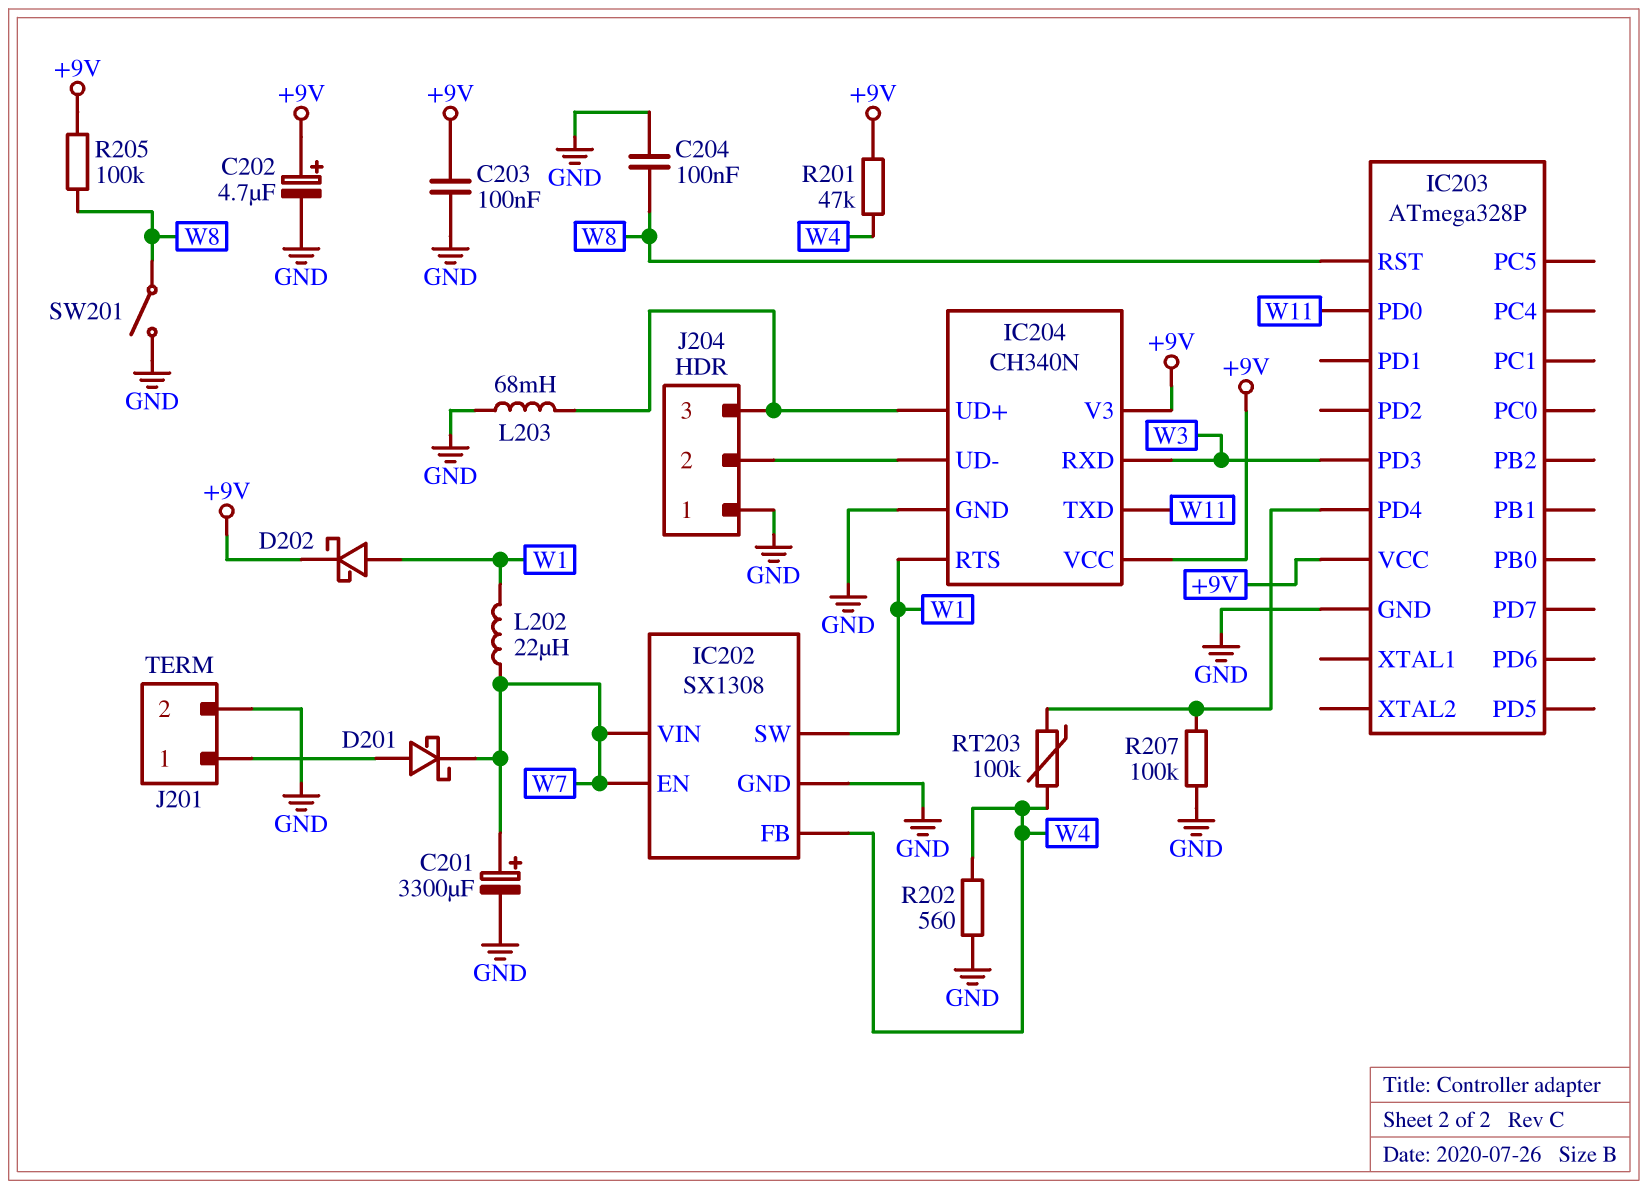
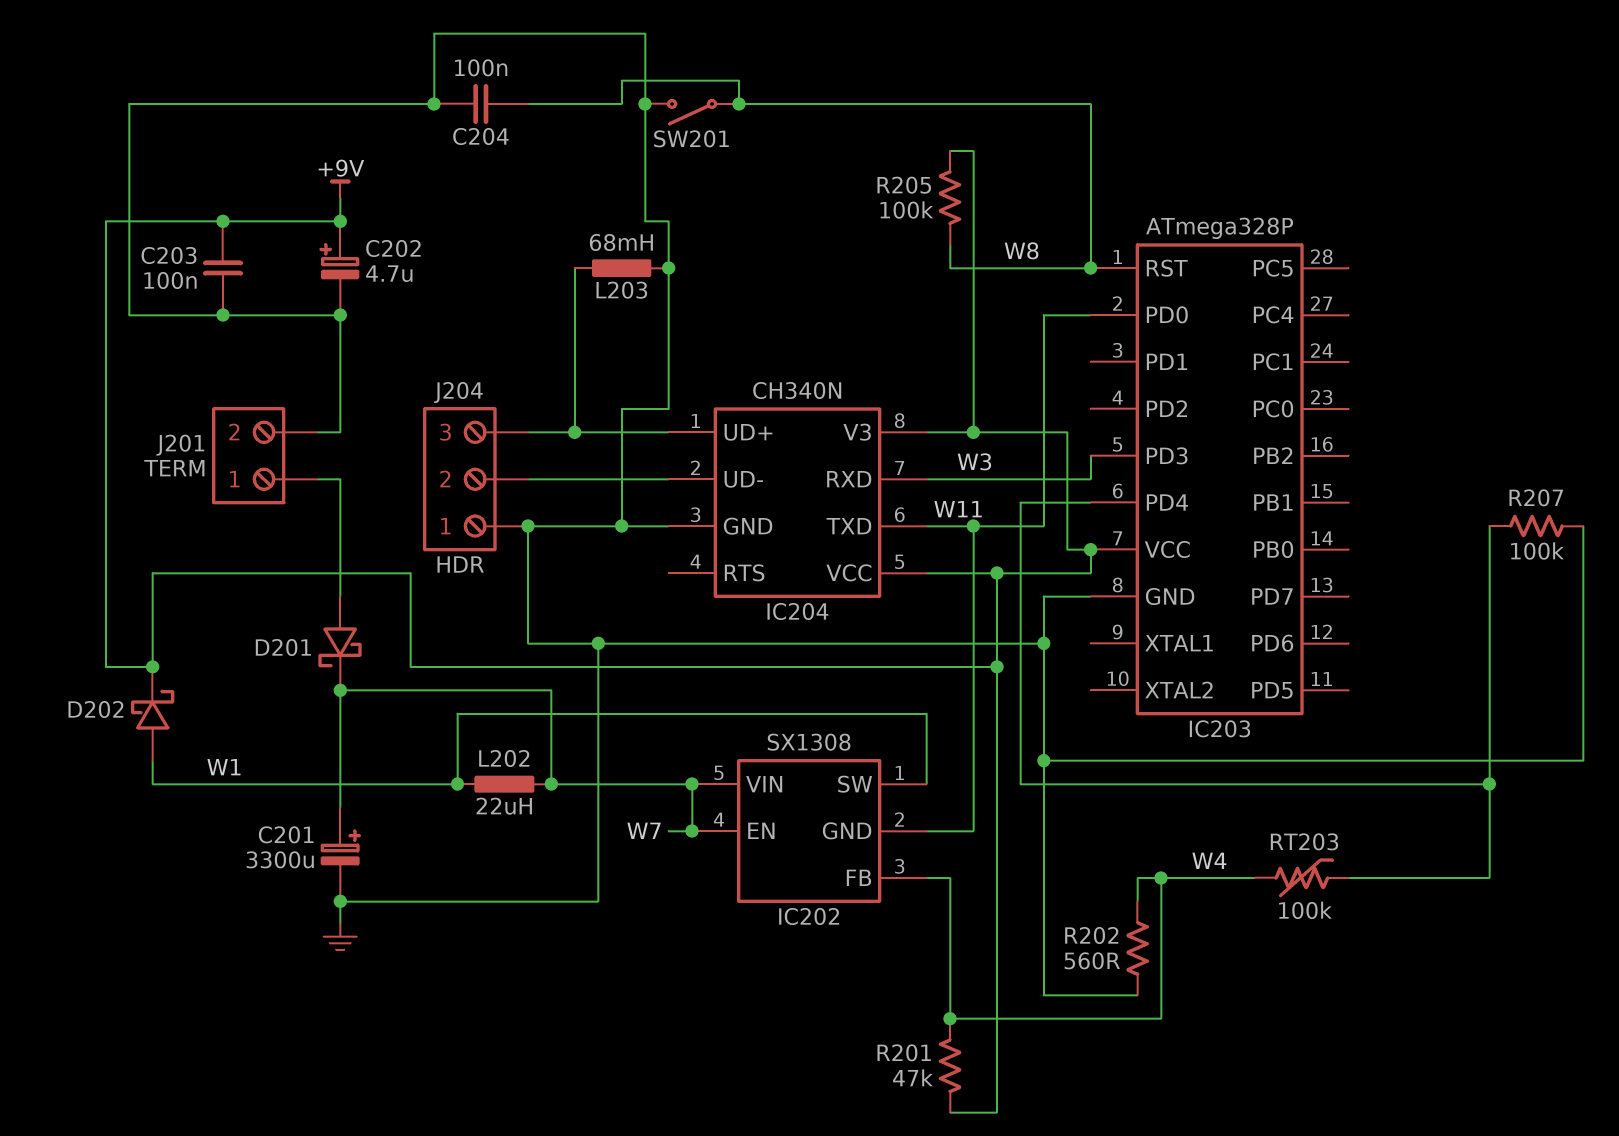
IC202 pin GND: GND -> W11
IC204 pin RTS: W1 -> none

